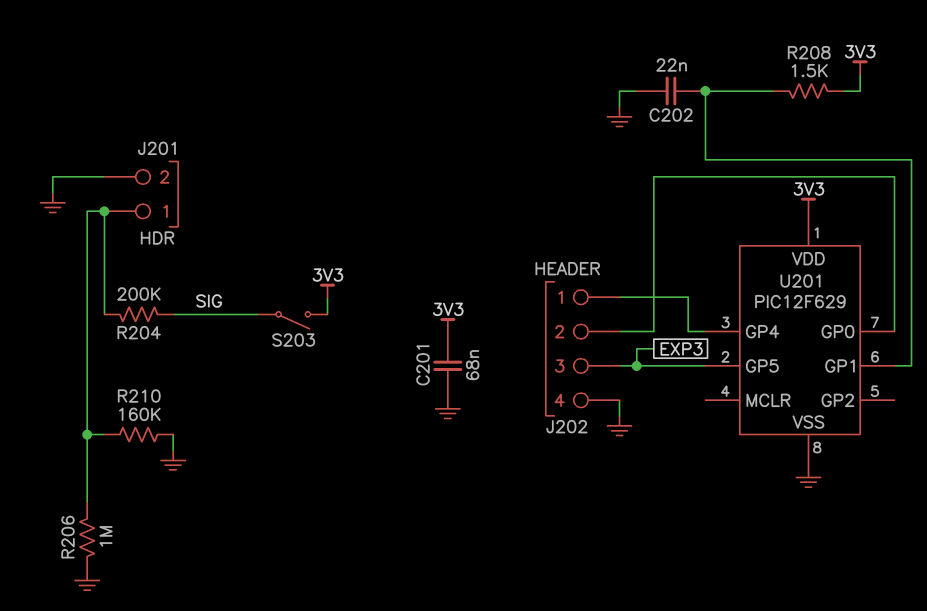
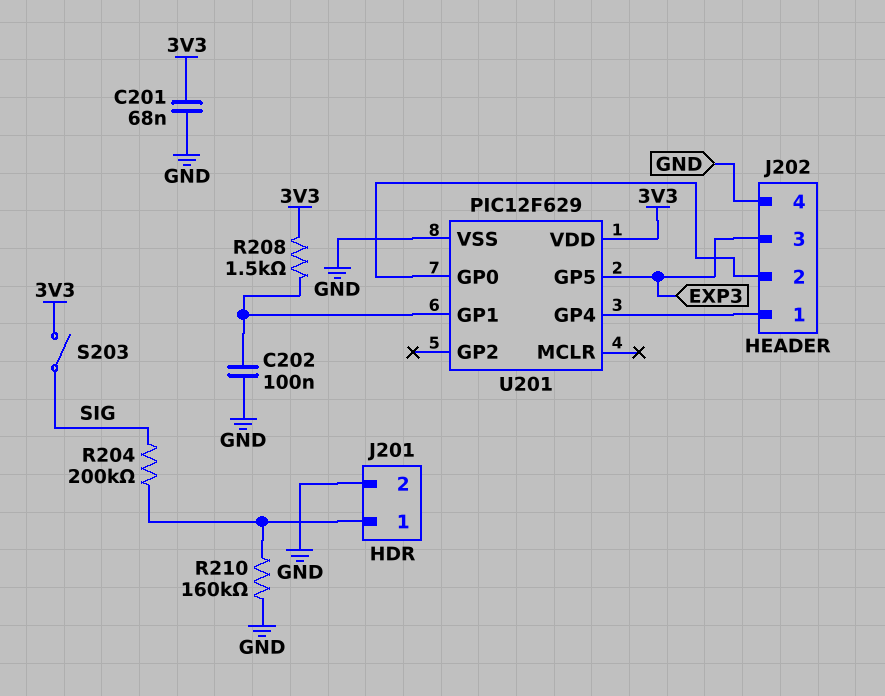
C202: 22nF (GND, U201/GP1) -> 100nF (GND, U201/GP1)
R206: 1M (GND, J201/1) -> none

